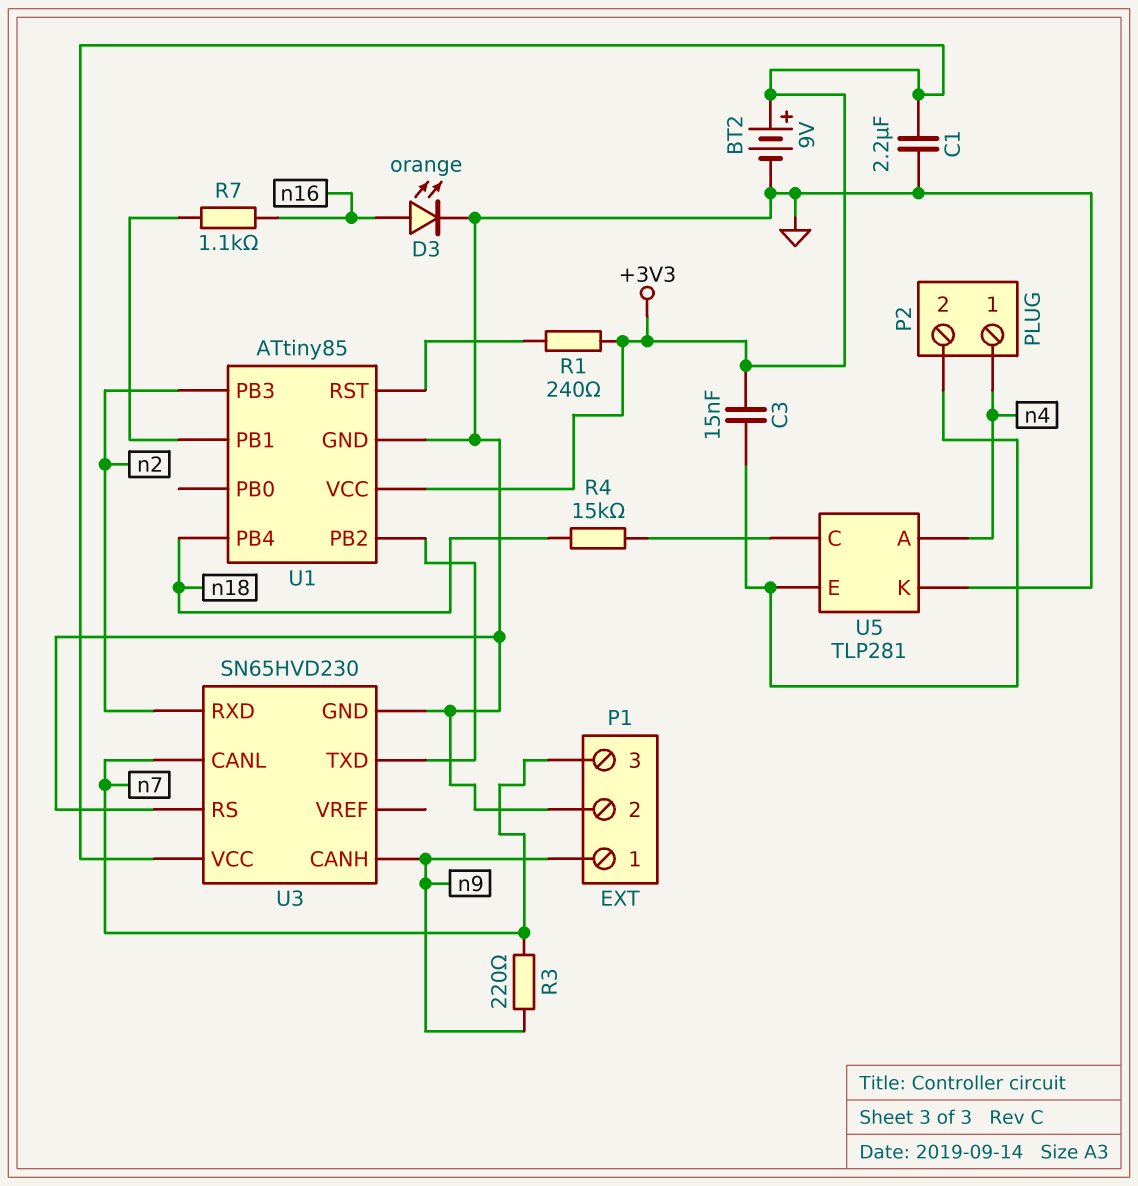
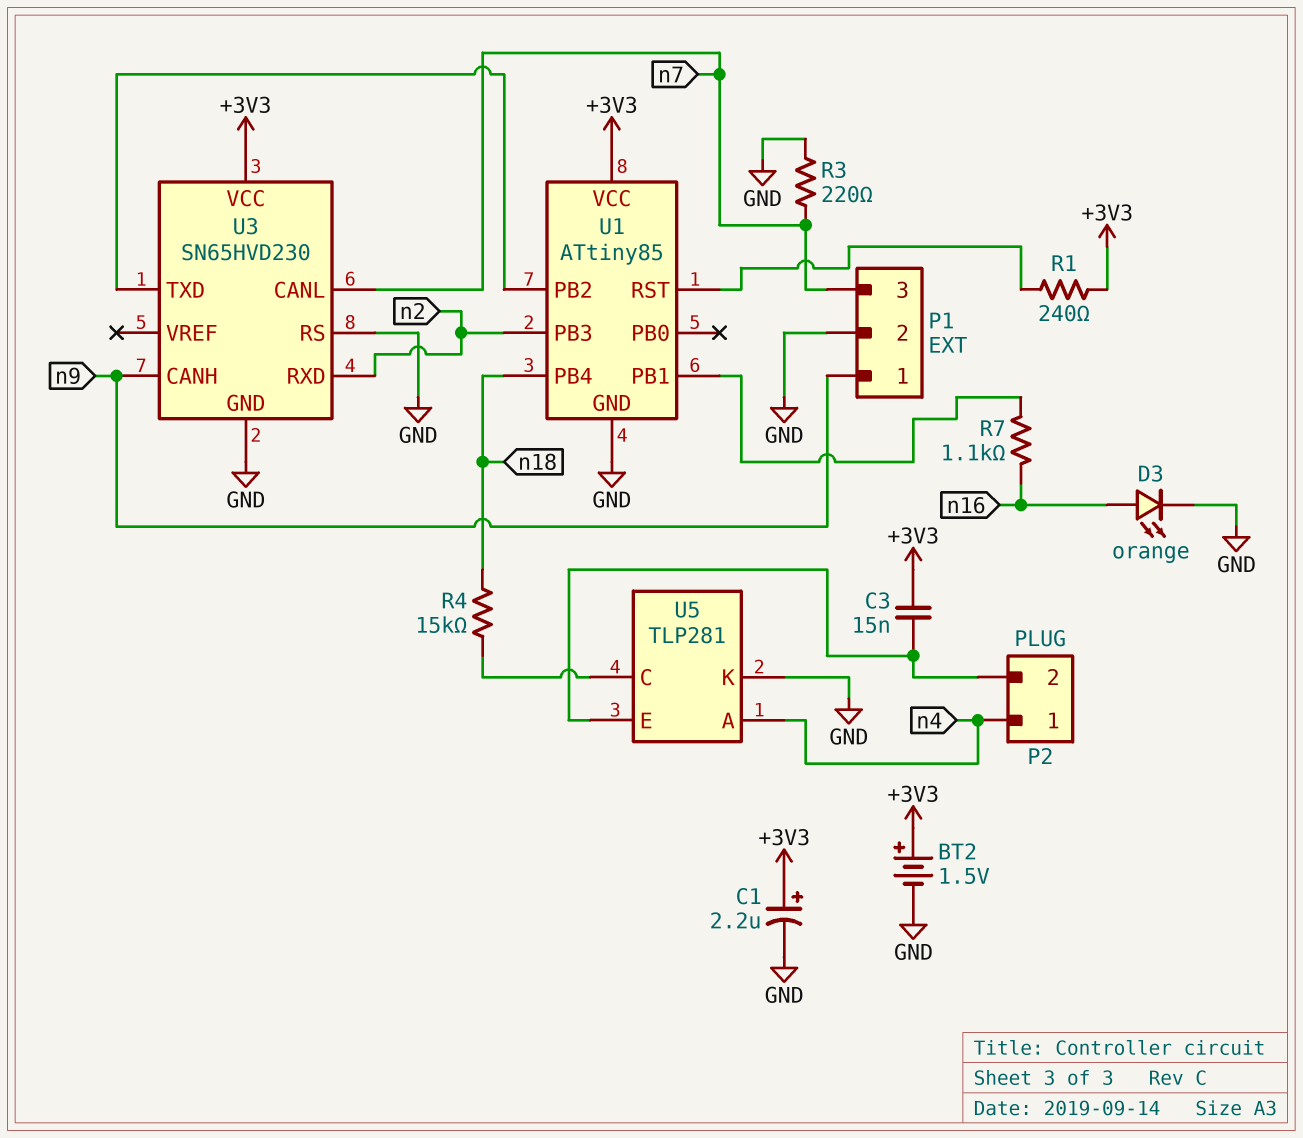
BT2: 9V (plus +3V3, minus GND) -> 1.5V (plus +3V3, minus GND)
C1: 2.2uF (+3V3, GND) -> 2.2uF (plus +3V3, minus GND)
R3: 220 (n7, n9) -> 220 (GND, n7)

